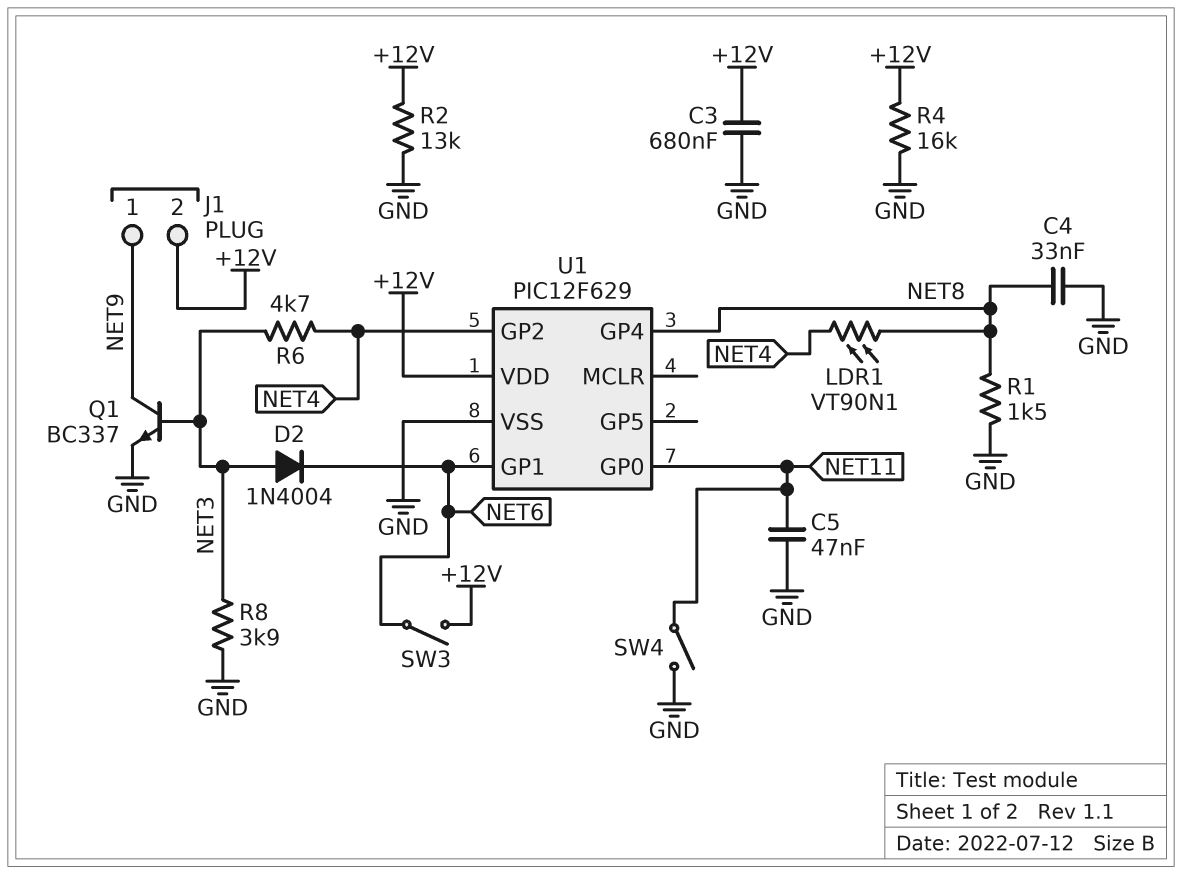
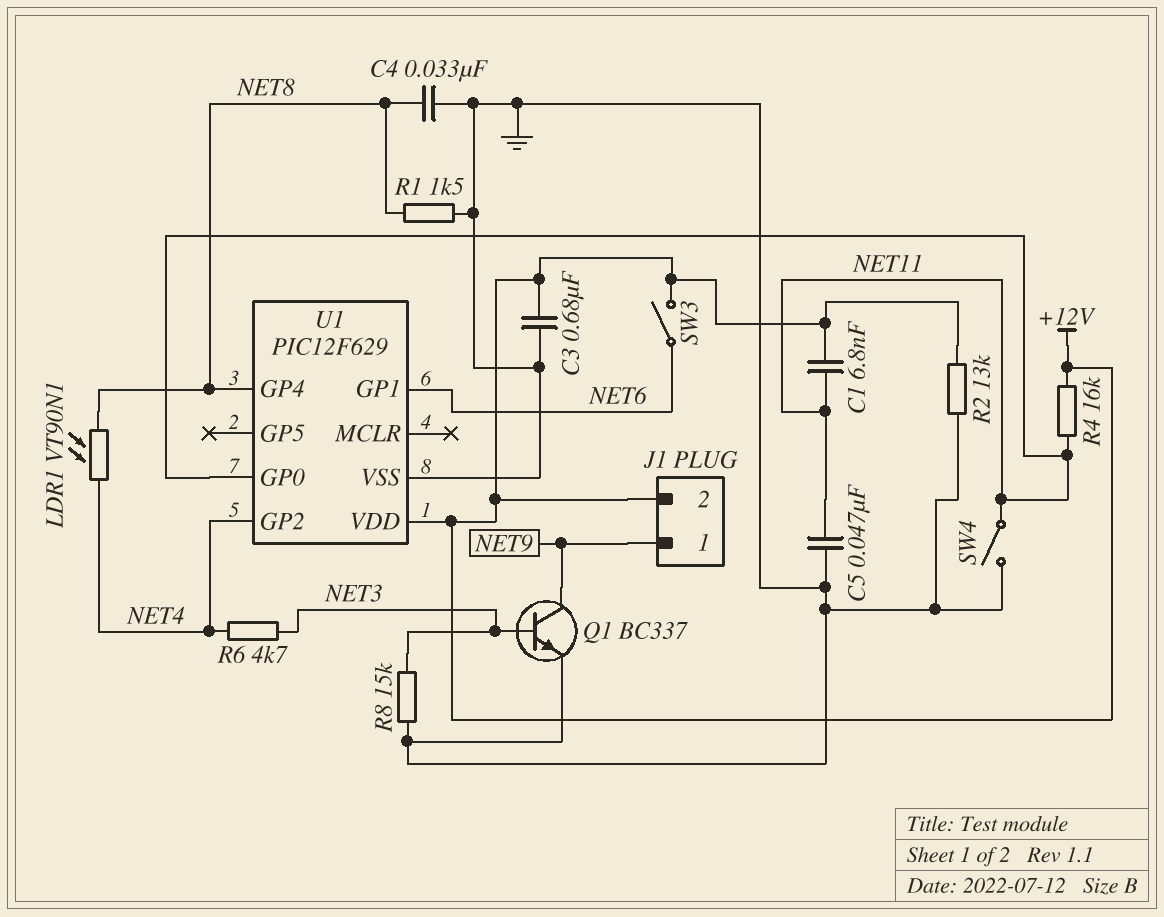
C1: none -> 6.8nF (+12V, NET11)
D2: diode 1N4004 (A NET3, K NET6) -> none
R4: 16k (+12V, GND) -> 16k (+12V, NET11)
R8: 3.9k (GND, NET3) -> 15k (GND, NET3)

